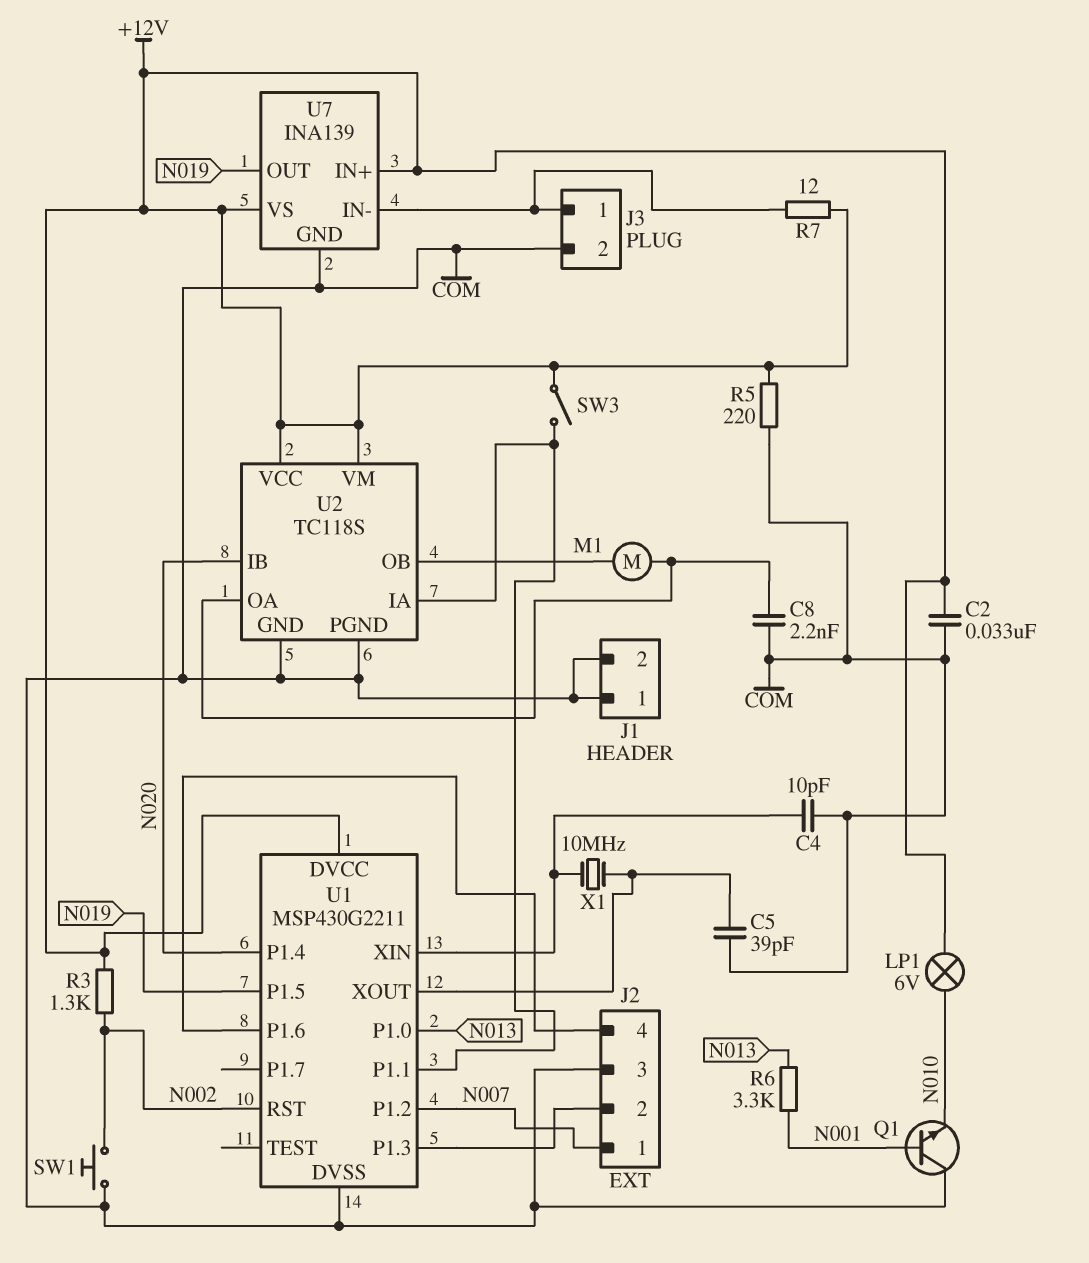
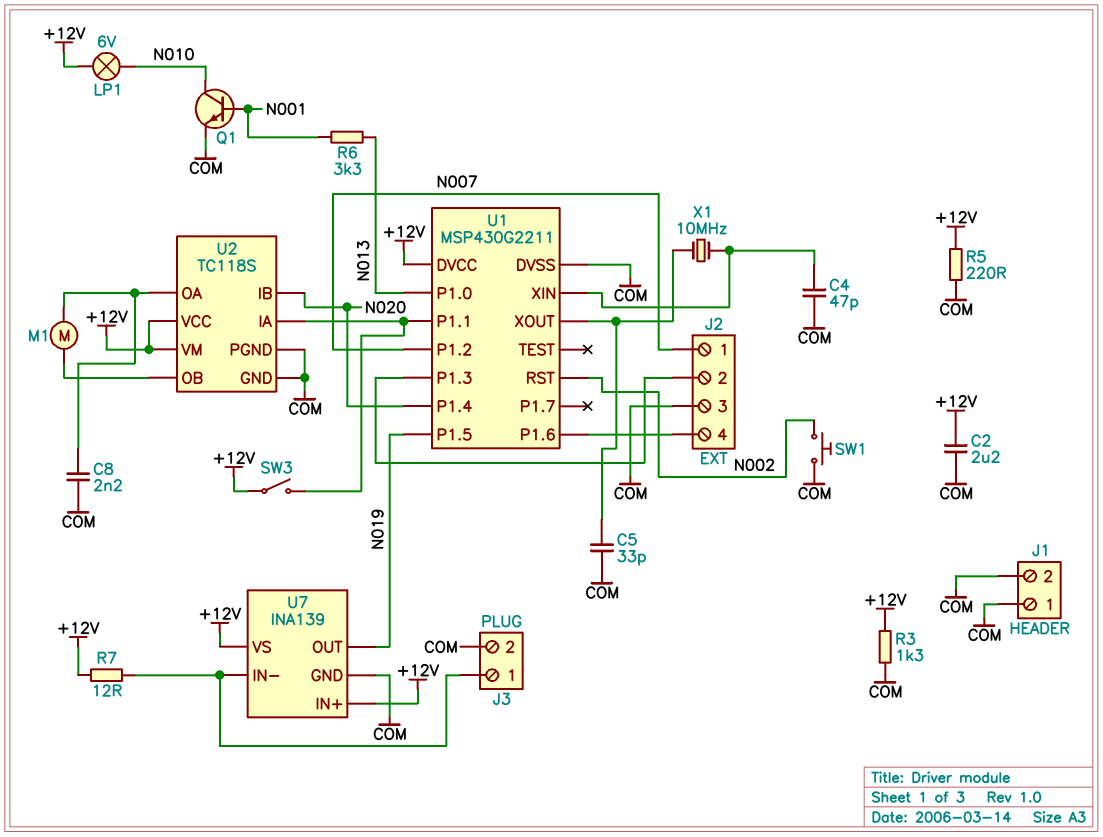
C2: 33nF (+12V, COM) -> 2.2uF (+12V, COM)
C4: 10pF (COM, U1/XIN) -> 47pF (COM, U1/XIN)
C5: 39pF (COM, U1/XOUT) -> 33pF (COM, U1/XOUT)
Q1: NPN (B N001, C COM, E N010) -> NPN (B N001, C N010, E COM)
R3: 1.3k (+12V, N002) -> 1.3k (+12V, COM)

